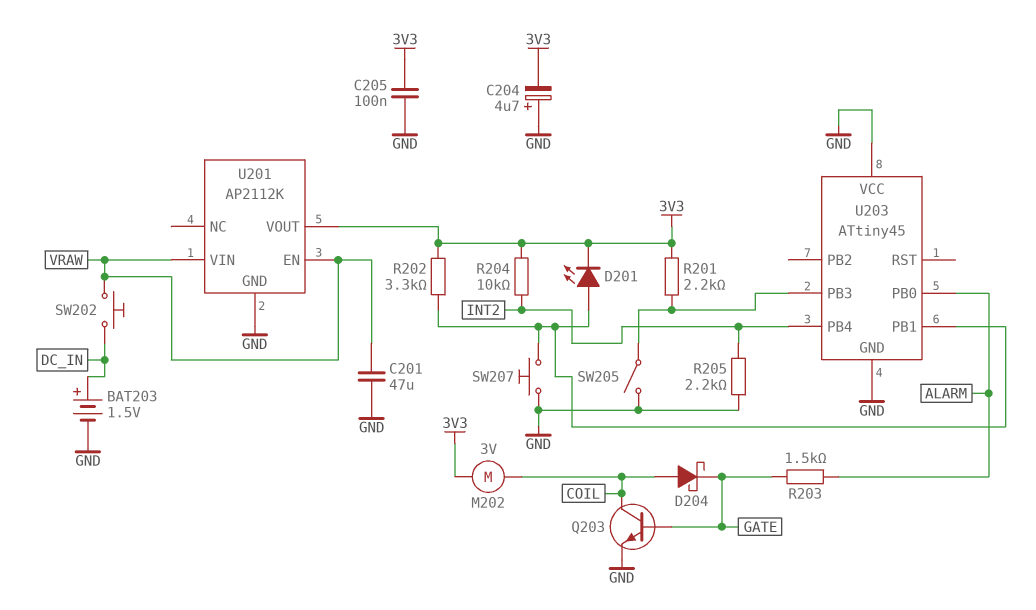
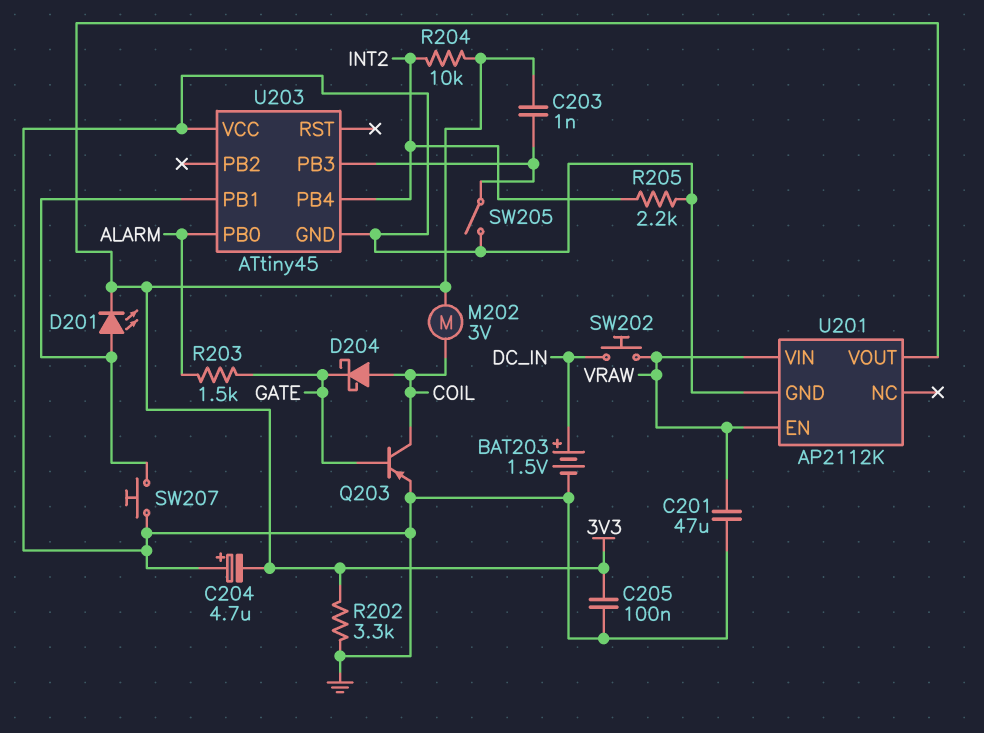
C203: none -> 1nF (3V3, U203/PB3)
Q203: NPN (B GATE, C COIL, E GND) -> PNP (B GATE, C COIL, E GND)
R201: 2.2k (3V3, U203/PB3) -> none
R202: 3.3k (3V3, U203/PB1) -> 3.3k (3V3, GND)

